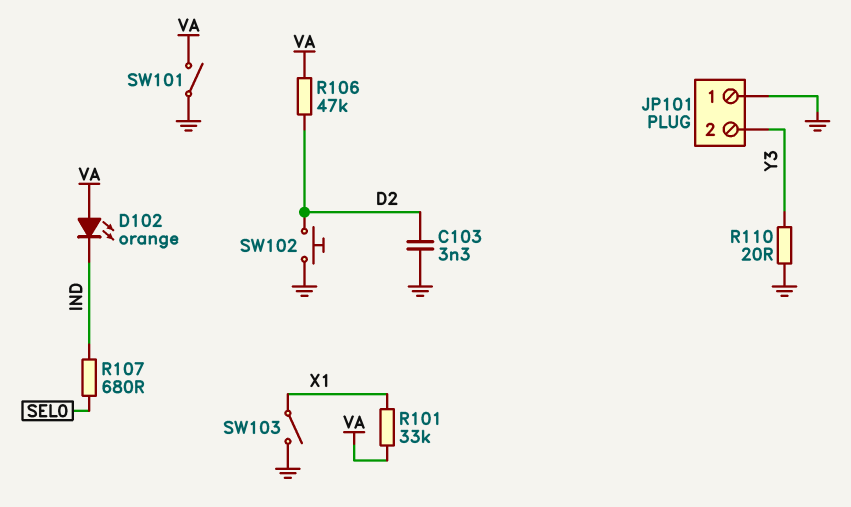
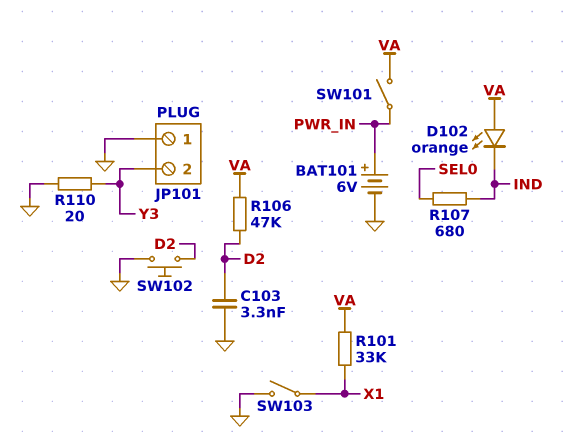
BAT101: none -> 6V (plus PWR_IN, minus GND)
SW101: switch (GND, VA) -> switch (PWR_IN, VA)

